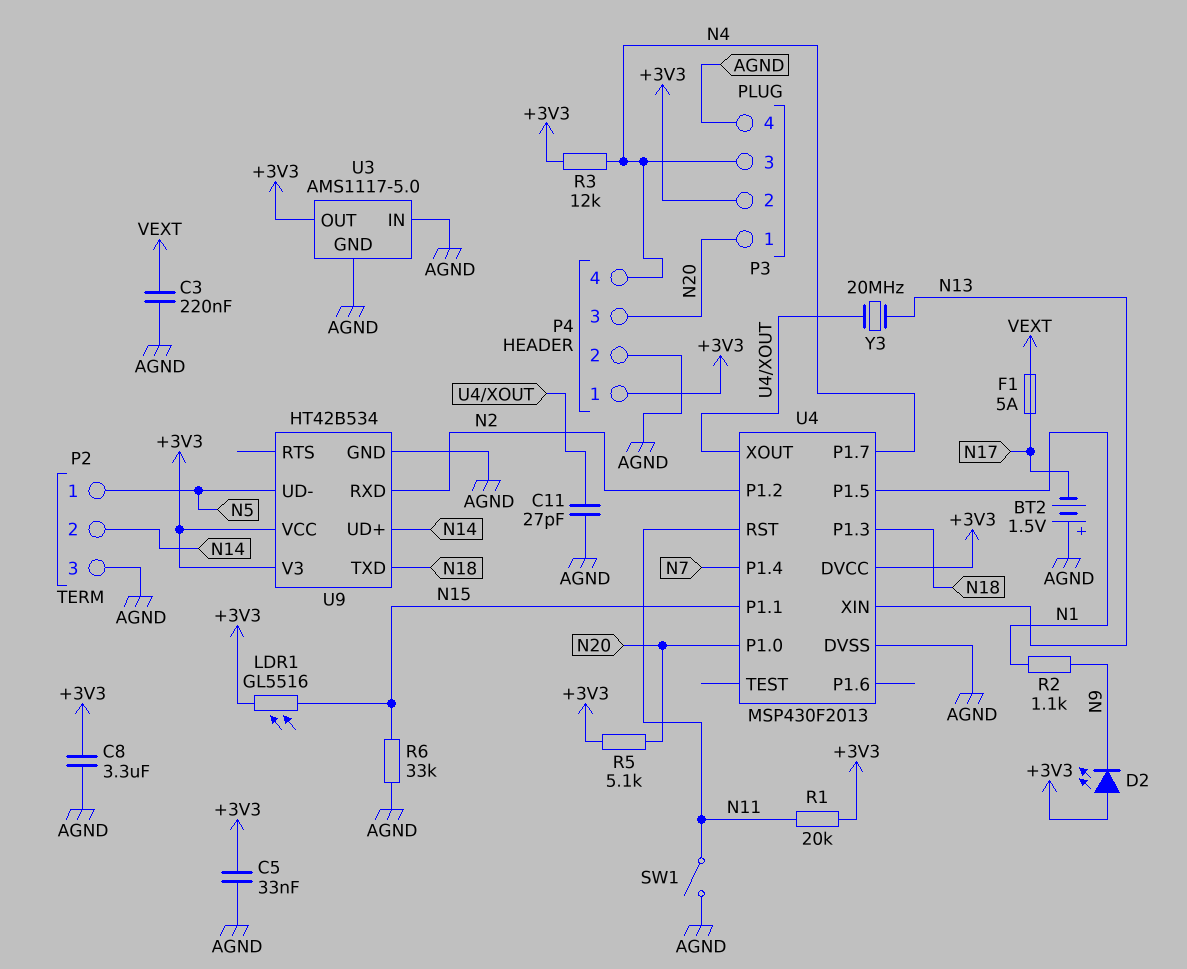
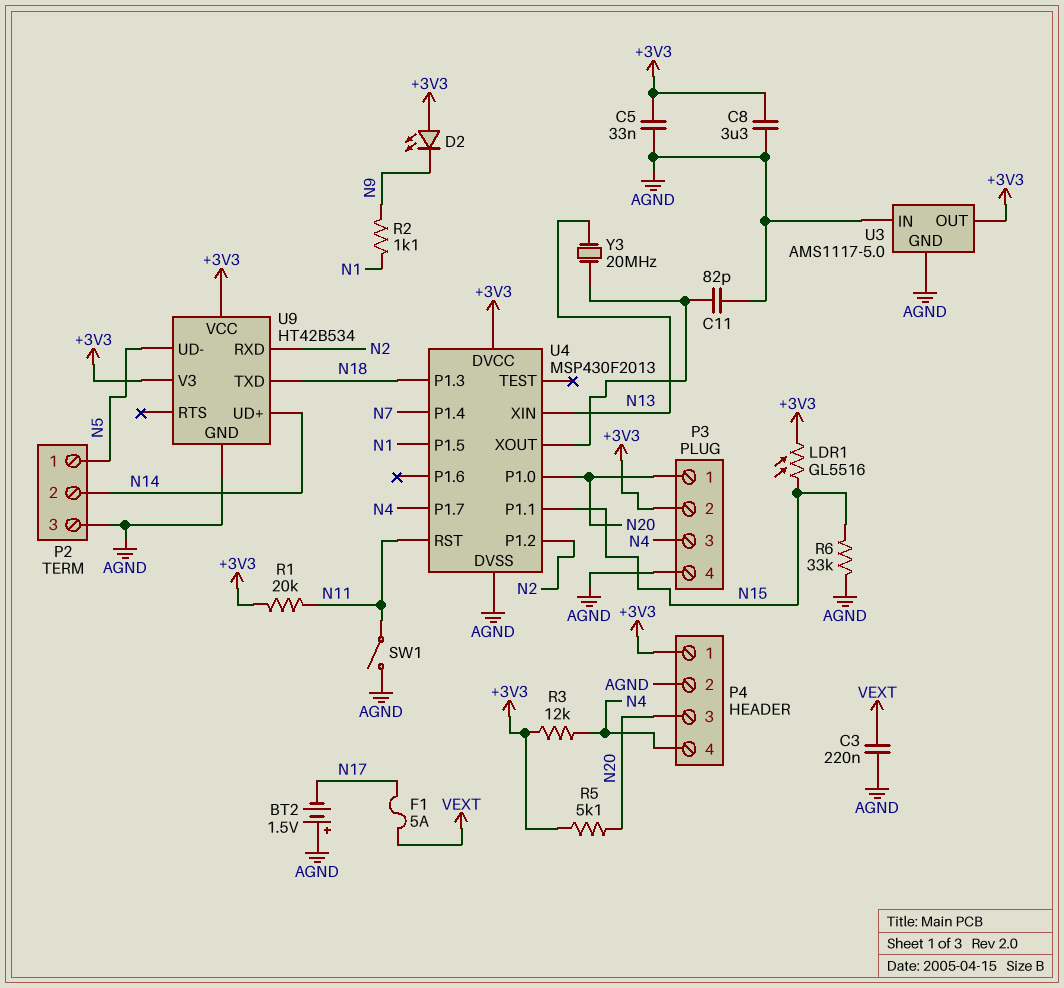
C11: 27pF (AGND, U4/XOUT) -> 82pF (AGND, U4/XOUT)

